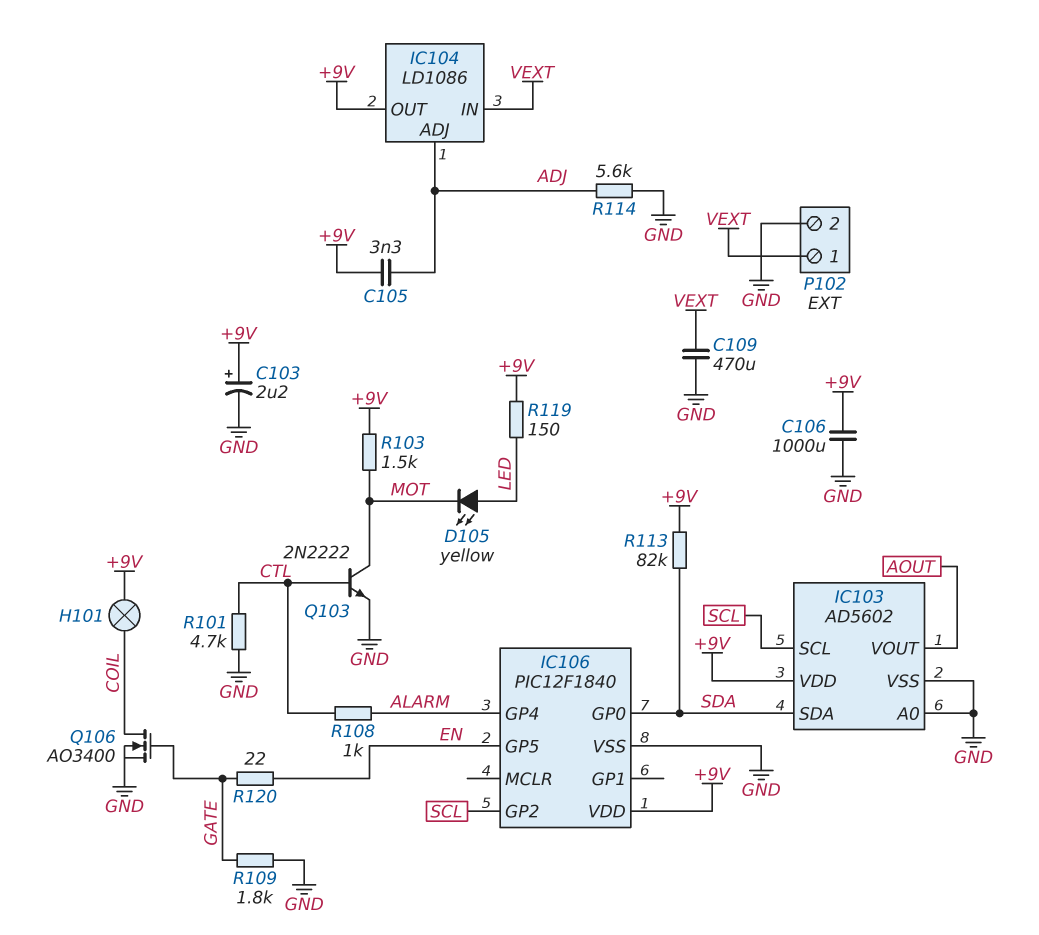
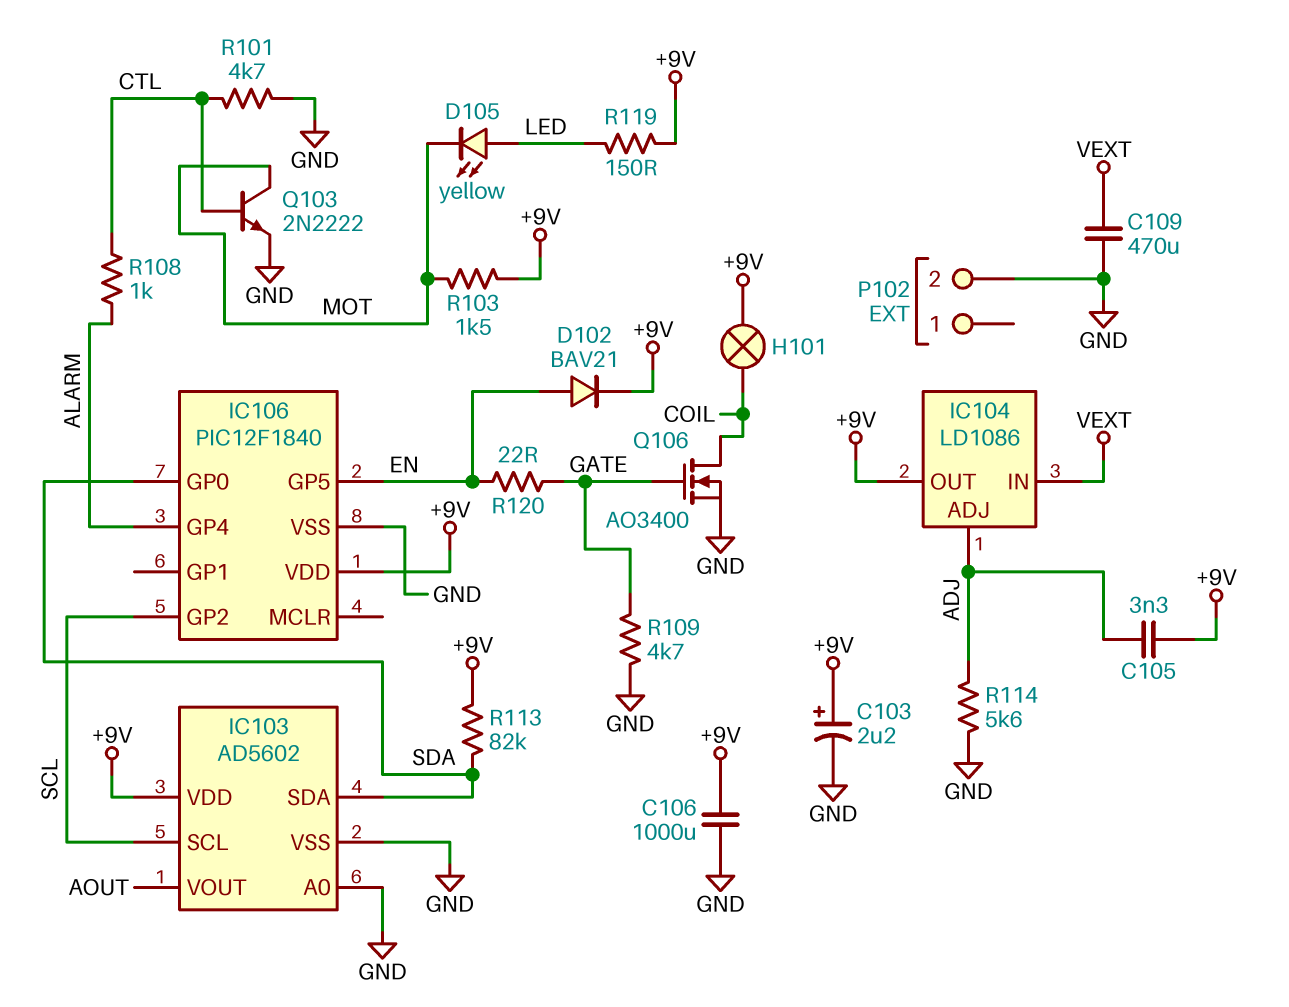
D102: none -> diode BAV21 (A EN, K +9V)
P102 pin 1: VEXT -> none
R109: 1.8k (GATE, GND) -> 4.7k (GATE, GND)

